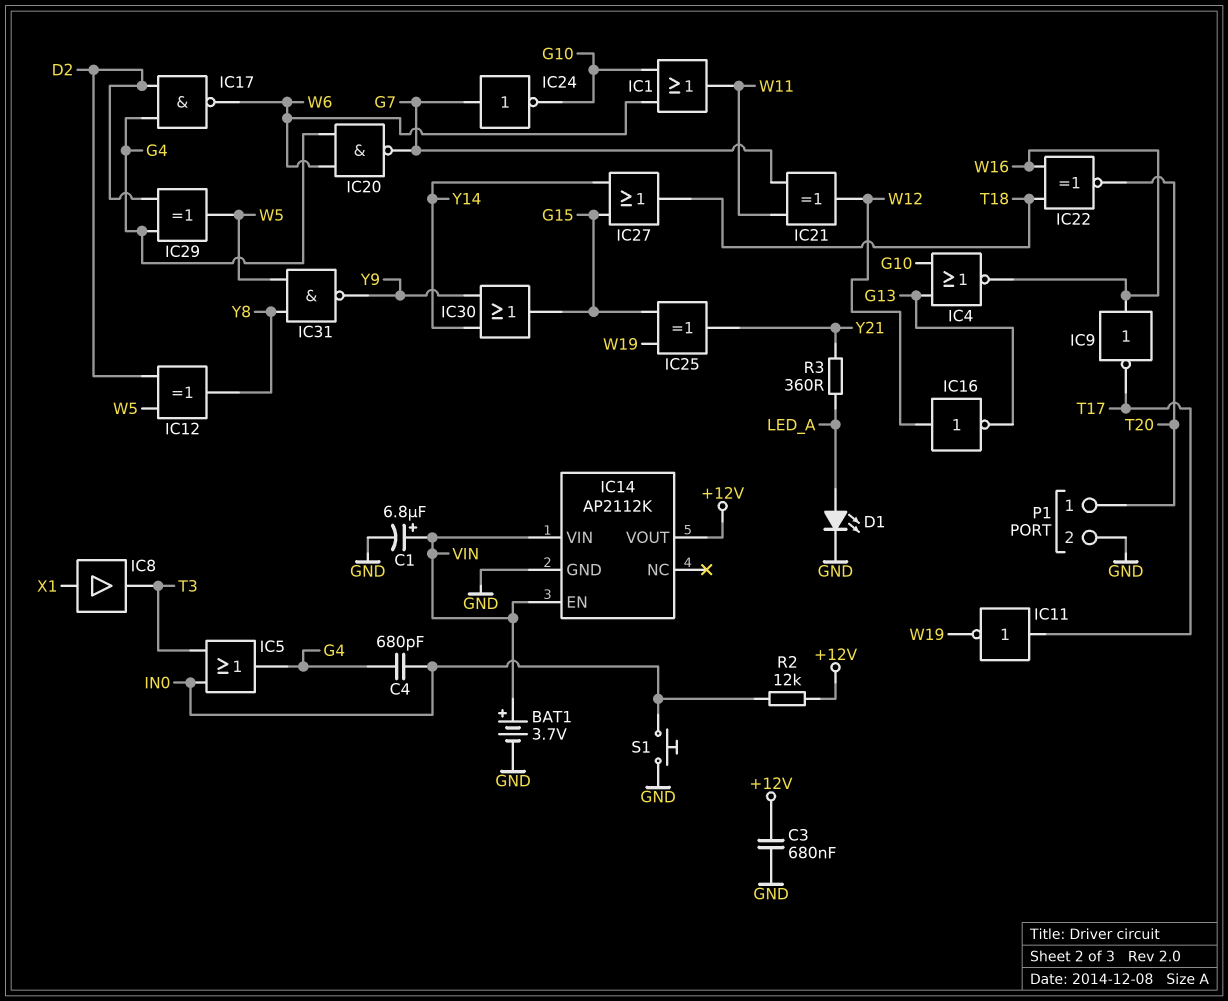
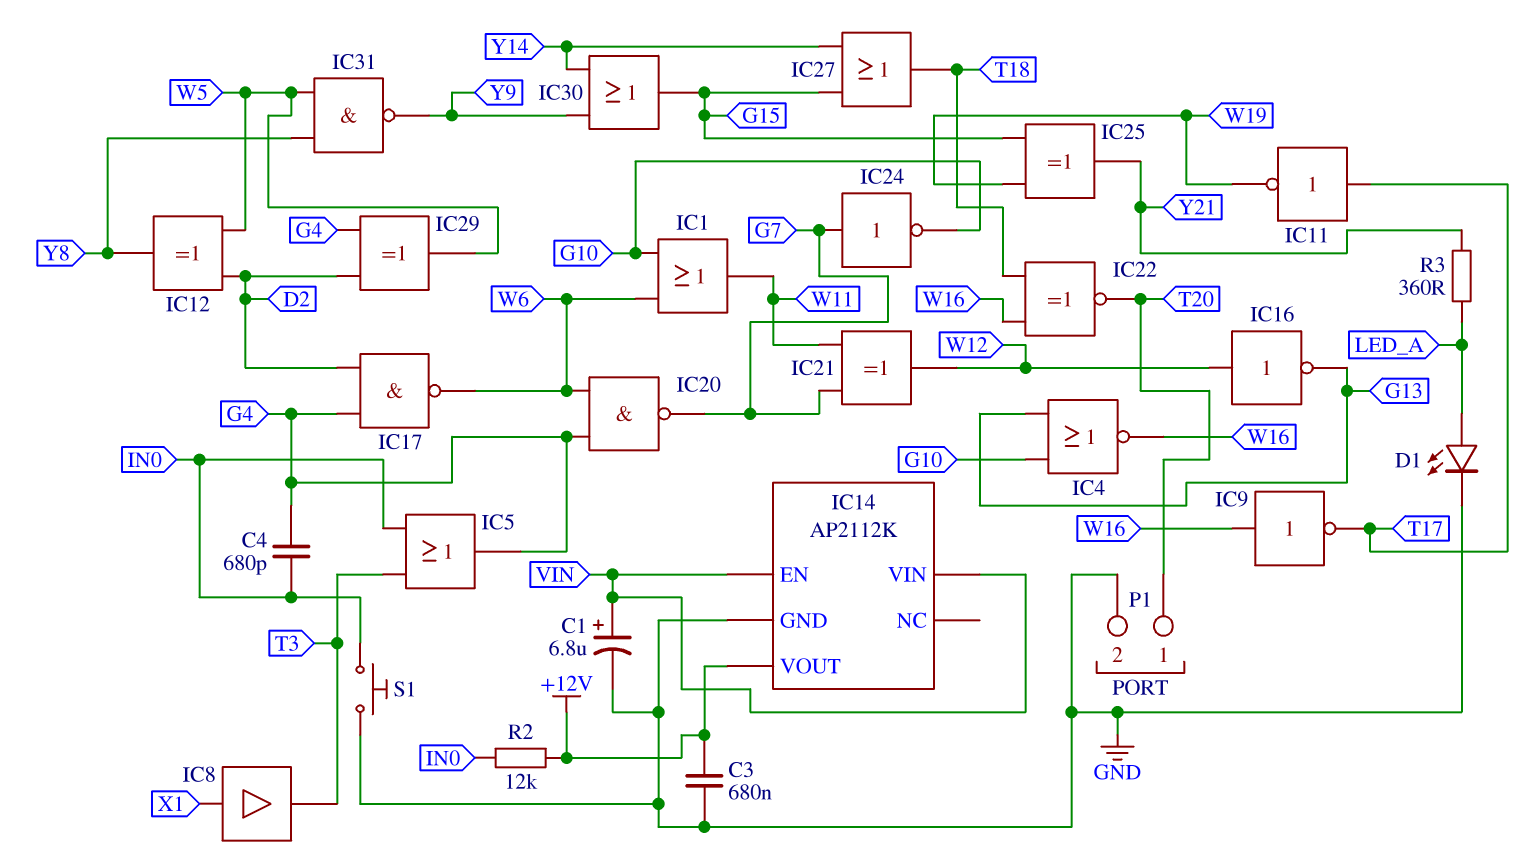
BAT1: 3.7V (plus VIN, minus GND) -> none

